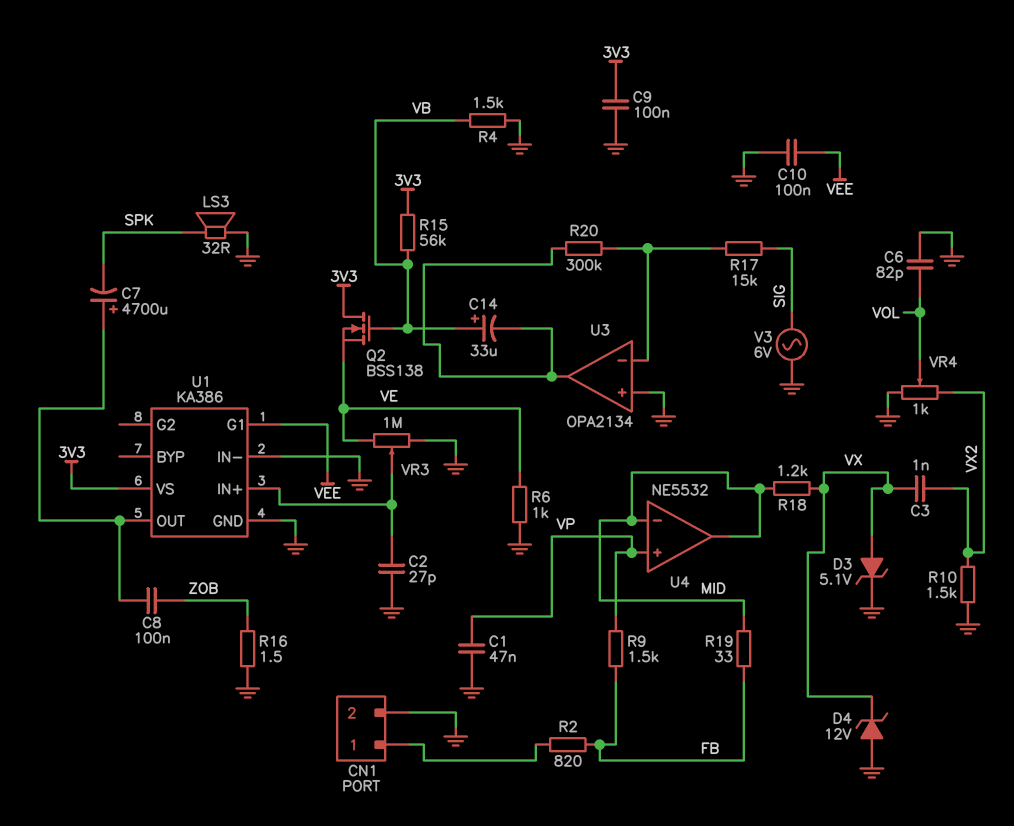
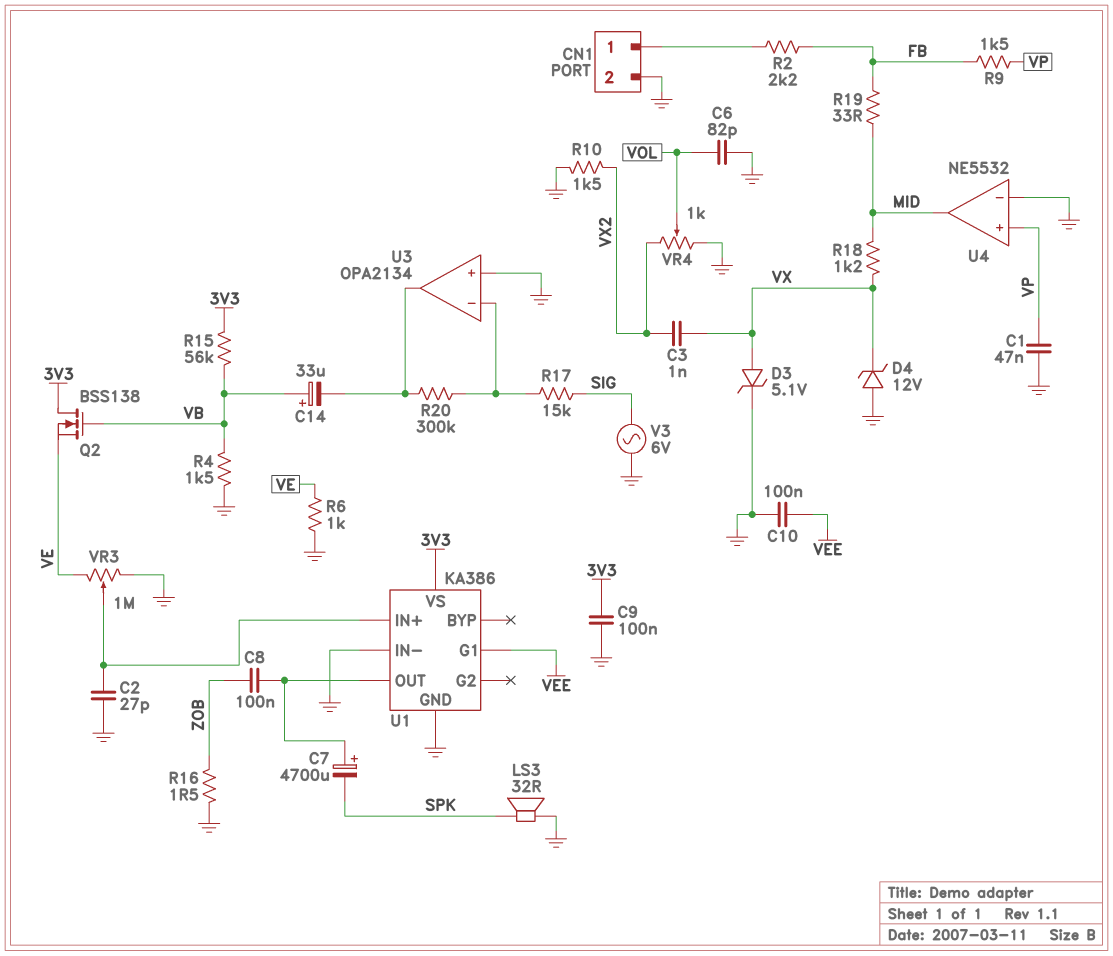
R2: 820 (CN1/1, FB) -> 2.2k (CN1/1, FB)
U4 pin in-: MID -> GND

